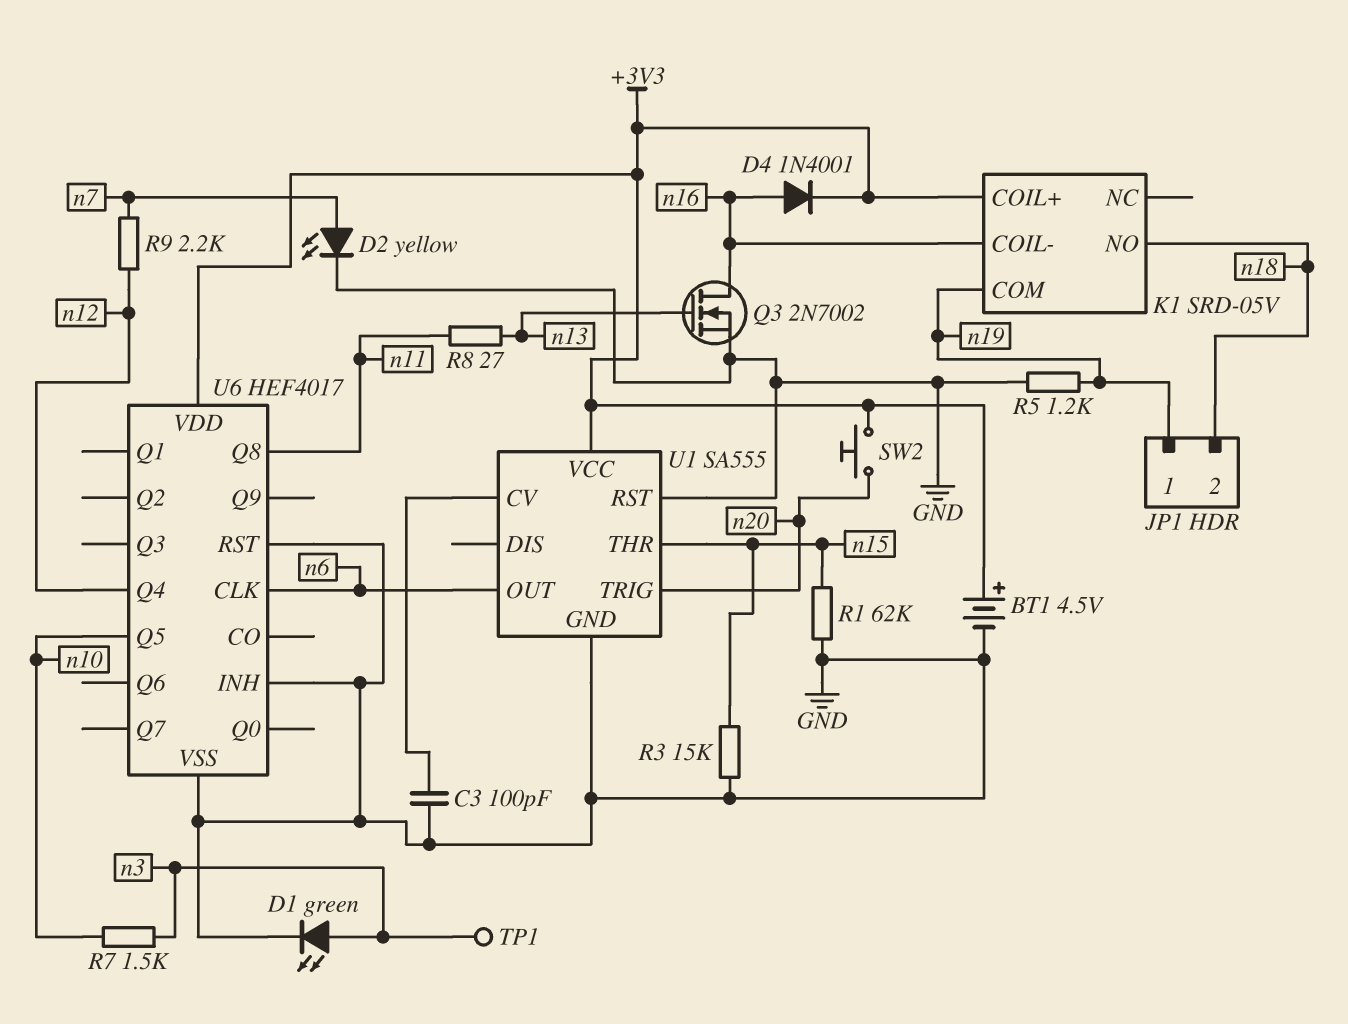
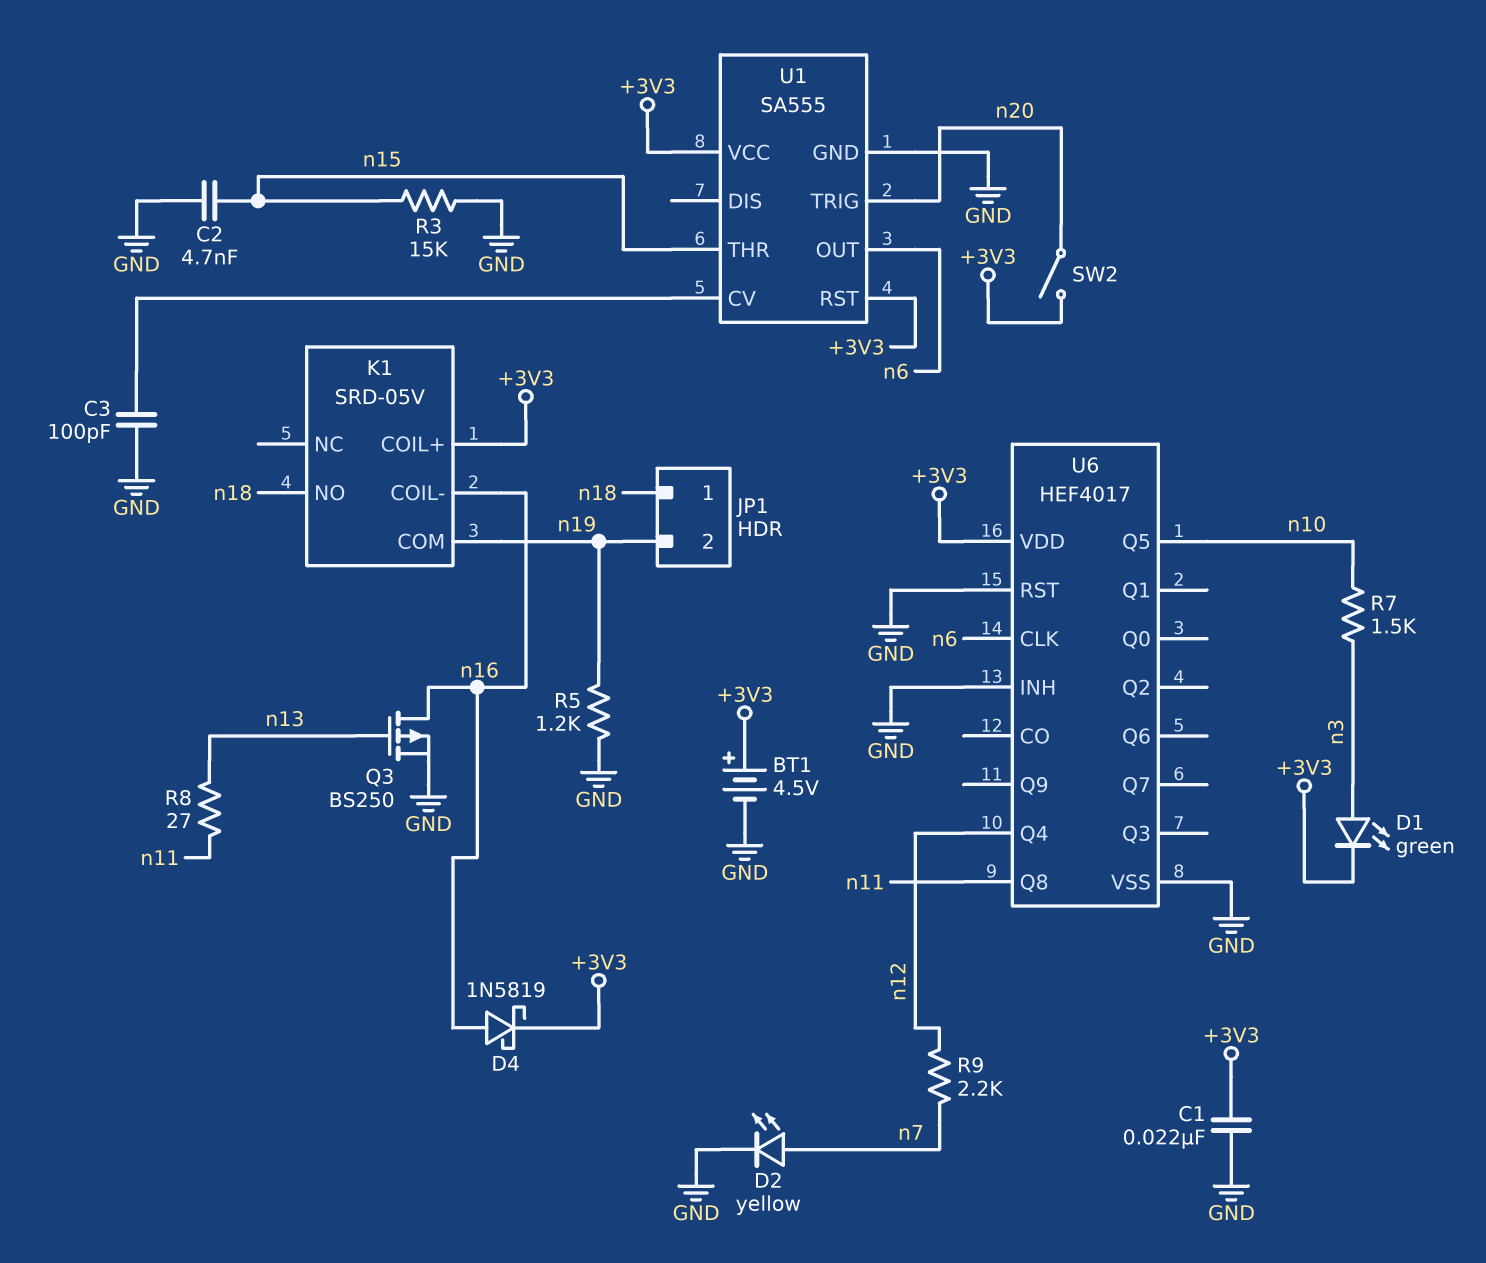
C1: none -> 22nF (+3V3, GND)
C2: none -> 4.7nF (GND, n15)
D1: LED green (A n3, K GND) -> LED green (A n3, K +3V3)
D4: diode 1N4001 (A n16, K +3V3) -> schottky 1N5819 (A n16, K +3V3)
JP1 pin 1: n19 -> n18
JP1 pin 2: n18 -> n19
Q3: NMOS 2N7002 (G n13, D n16, S GND) -> PMOS BS250 (G n13, D n16, S GND)
R1: 62k (GND, n15) -> none
SW2: button (+3V3, n20) -> switch (+3V3, n20)
TP1: test point (n3) -> none
U1 pin RST: GND -> +3V3

